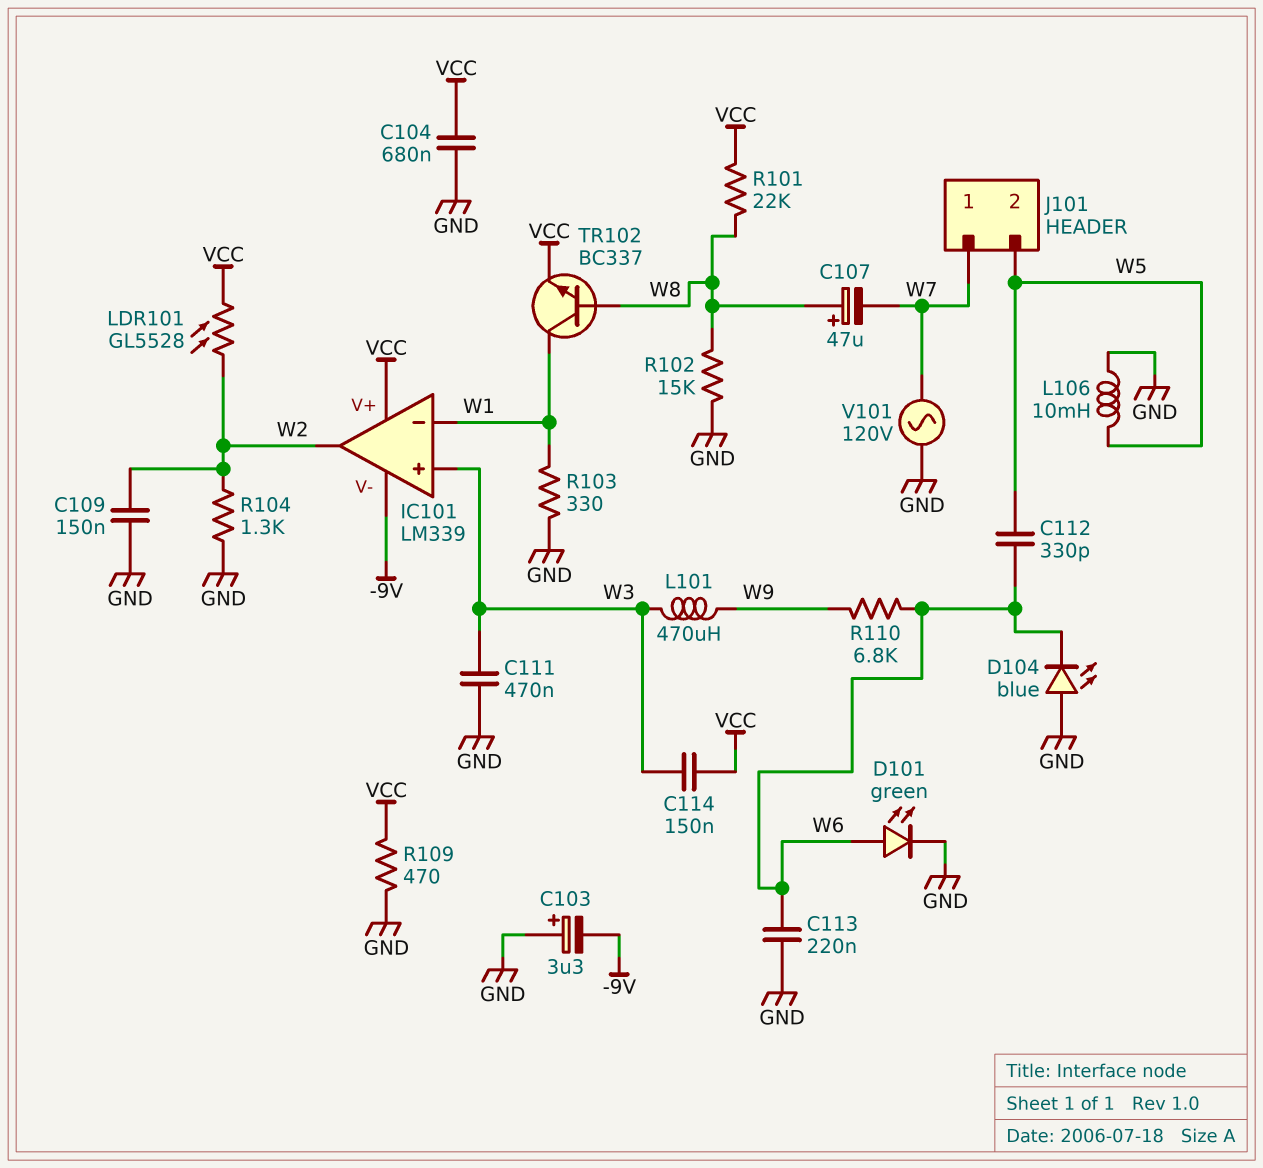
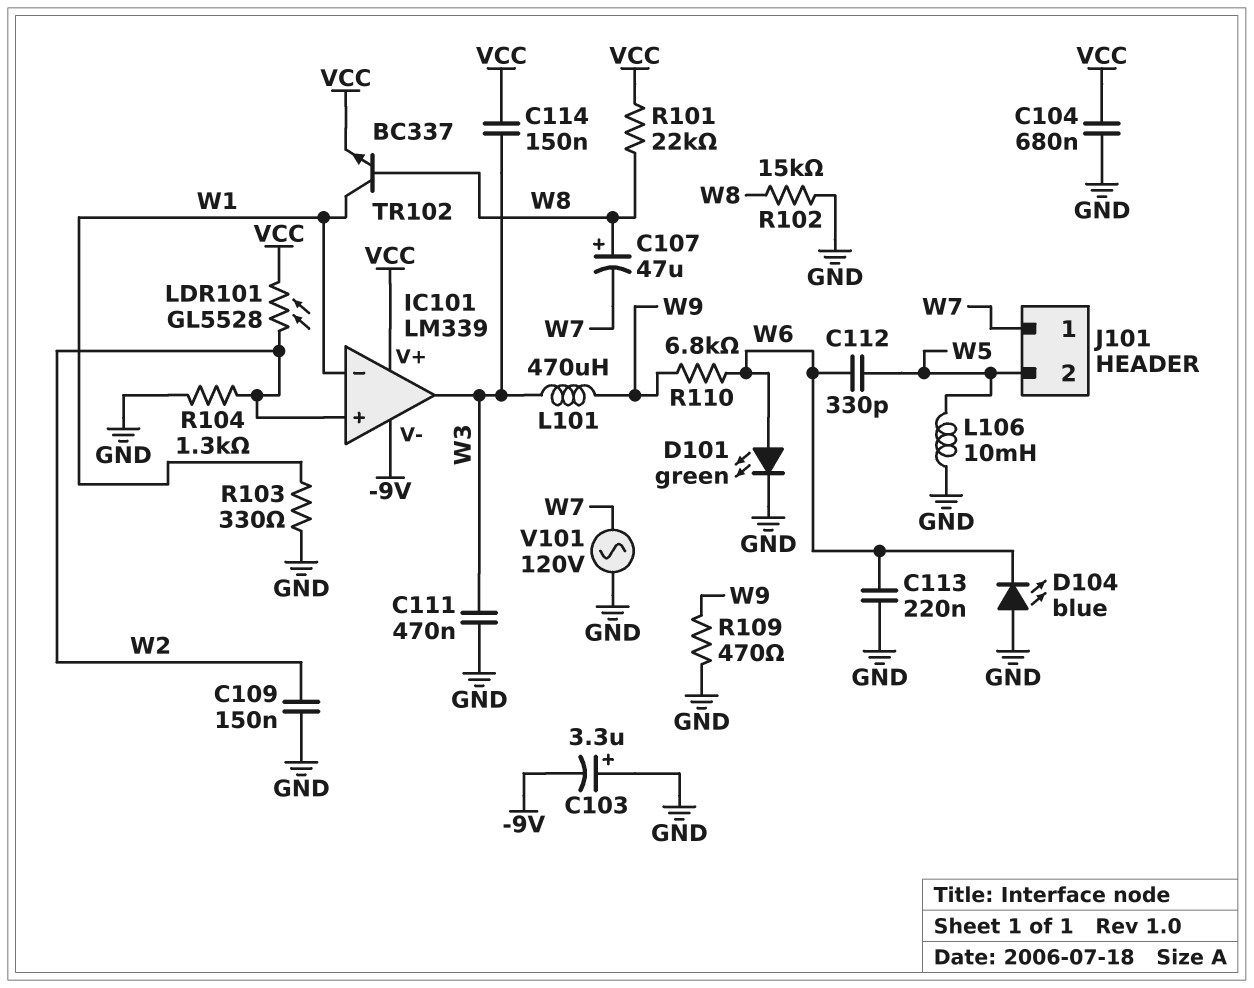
IC101 pin in+: W3 -> W2
IC101 pin out: W2 -> W3
R109: 470 (GND, VCC) -> 470 (GND, W9)

